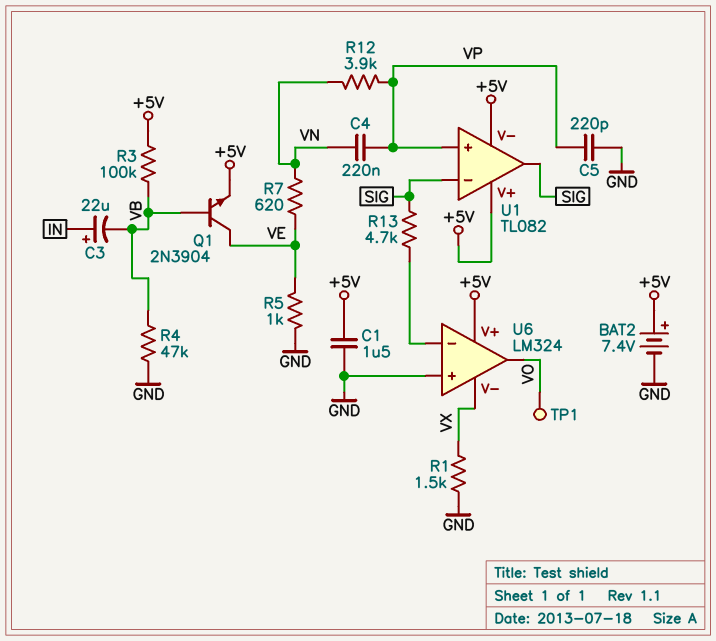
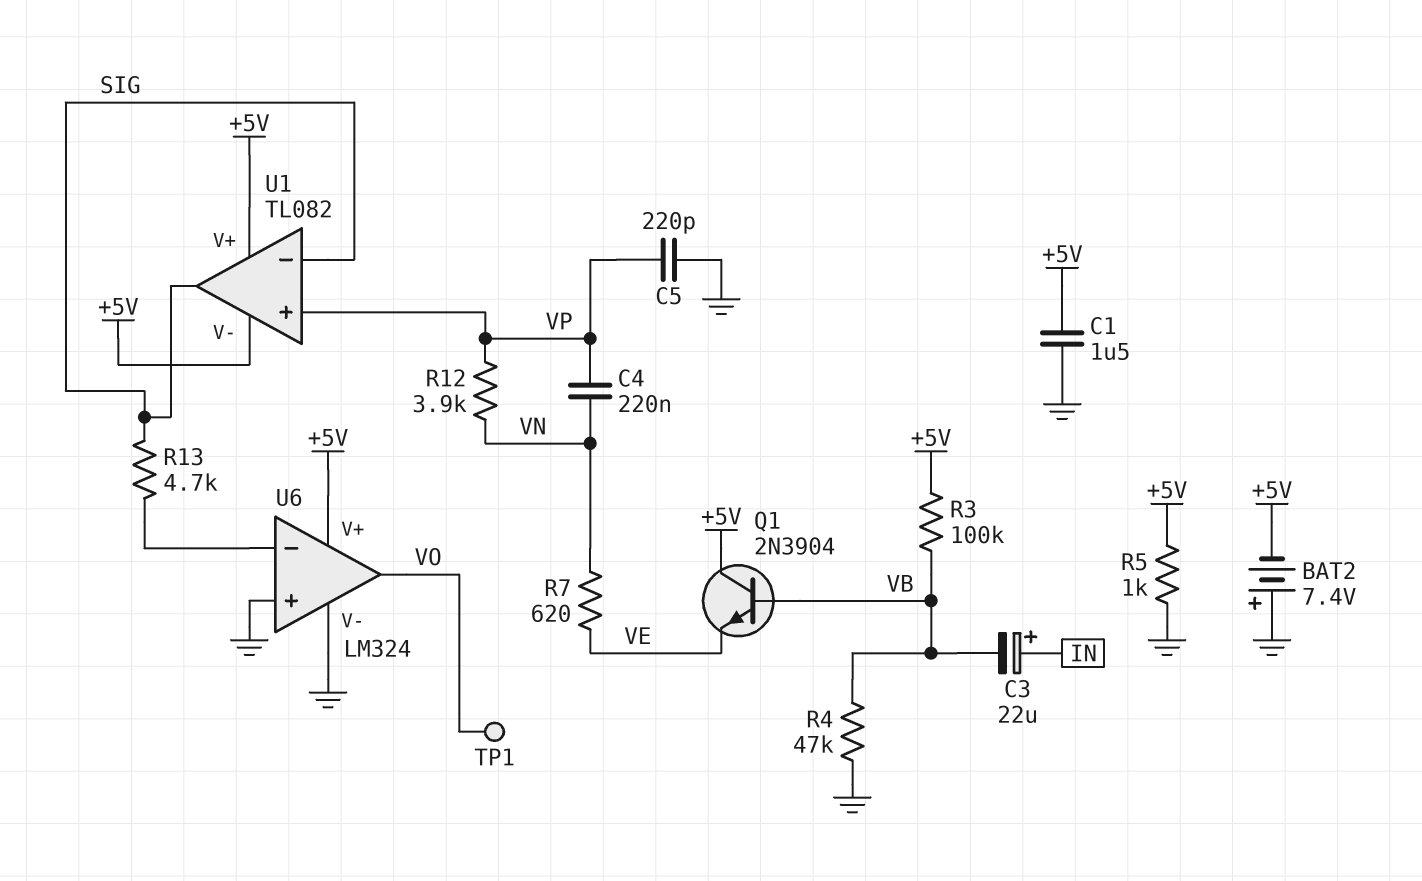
BAT2: 7.4V (plus +5V, minus GND) -> 7.4V (plus GND, minus +5V)
Q1: NPN 2N3904 (B VB, C VE, E +5V) -> NPN 2N3904 (B VB, C +5V, E VE)
R1: 1.5k (GND, VX) -> none
R5: 1k (GND, VE) -> 1k (+5V, GND)
U6 pin V-: VX -> GND

